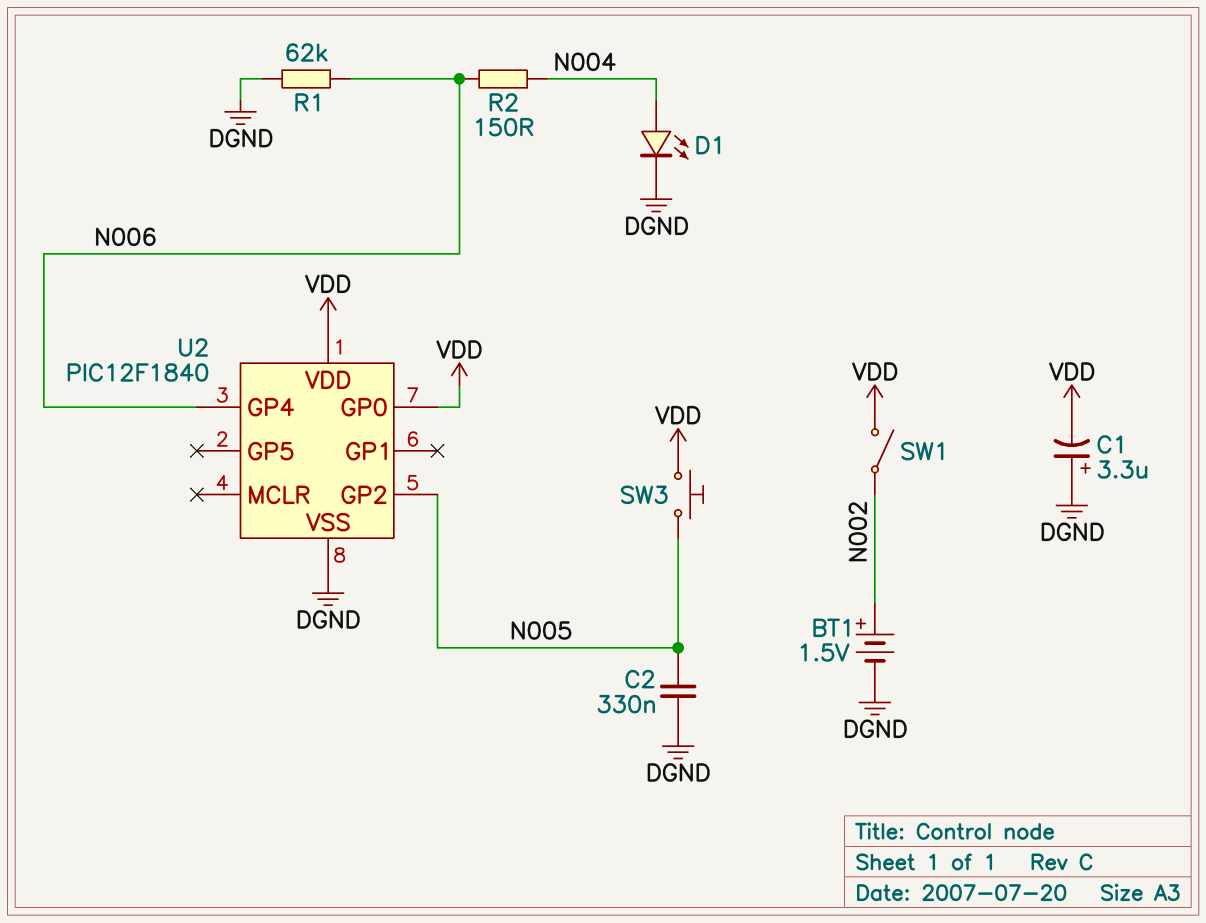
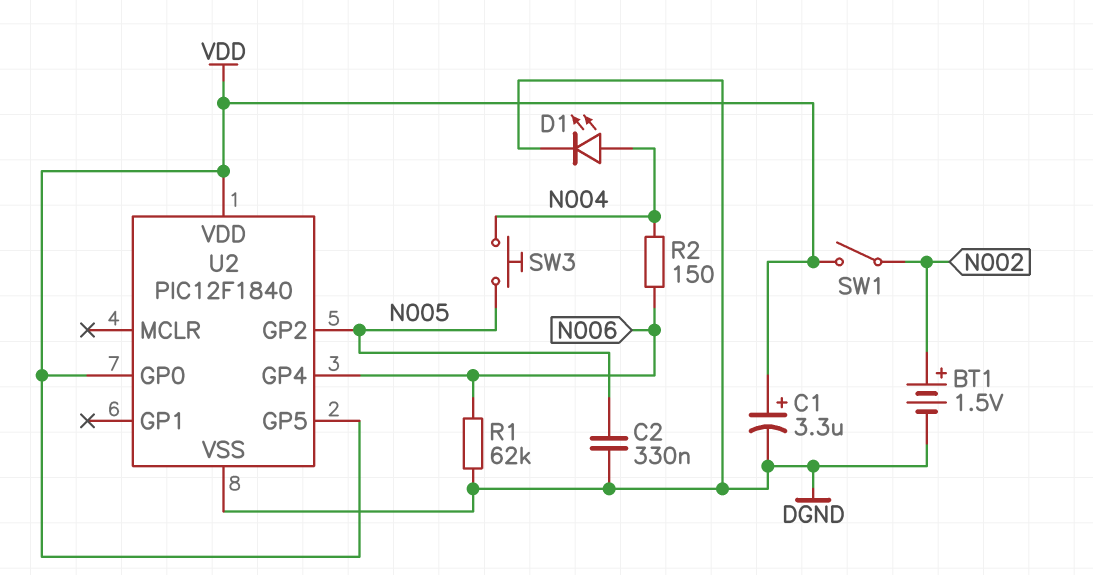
C1: 3.3uF (plus DGND, minus VDD) -> 3.3uF (plus VDD, minus DGND)
SW3: button (N005, VDD) -> button (N004, N005)
U2 pin GP5: none -> VDD

